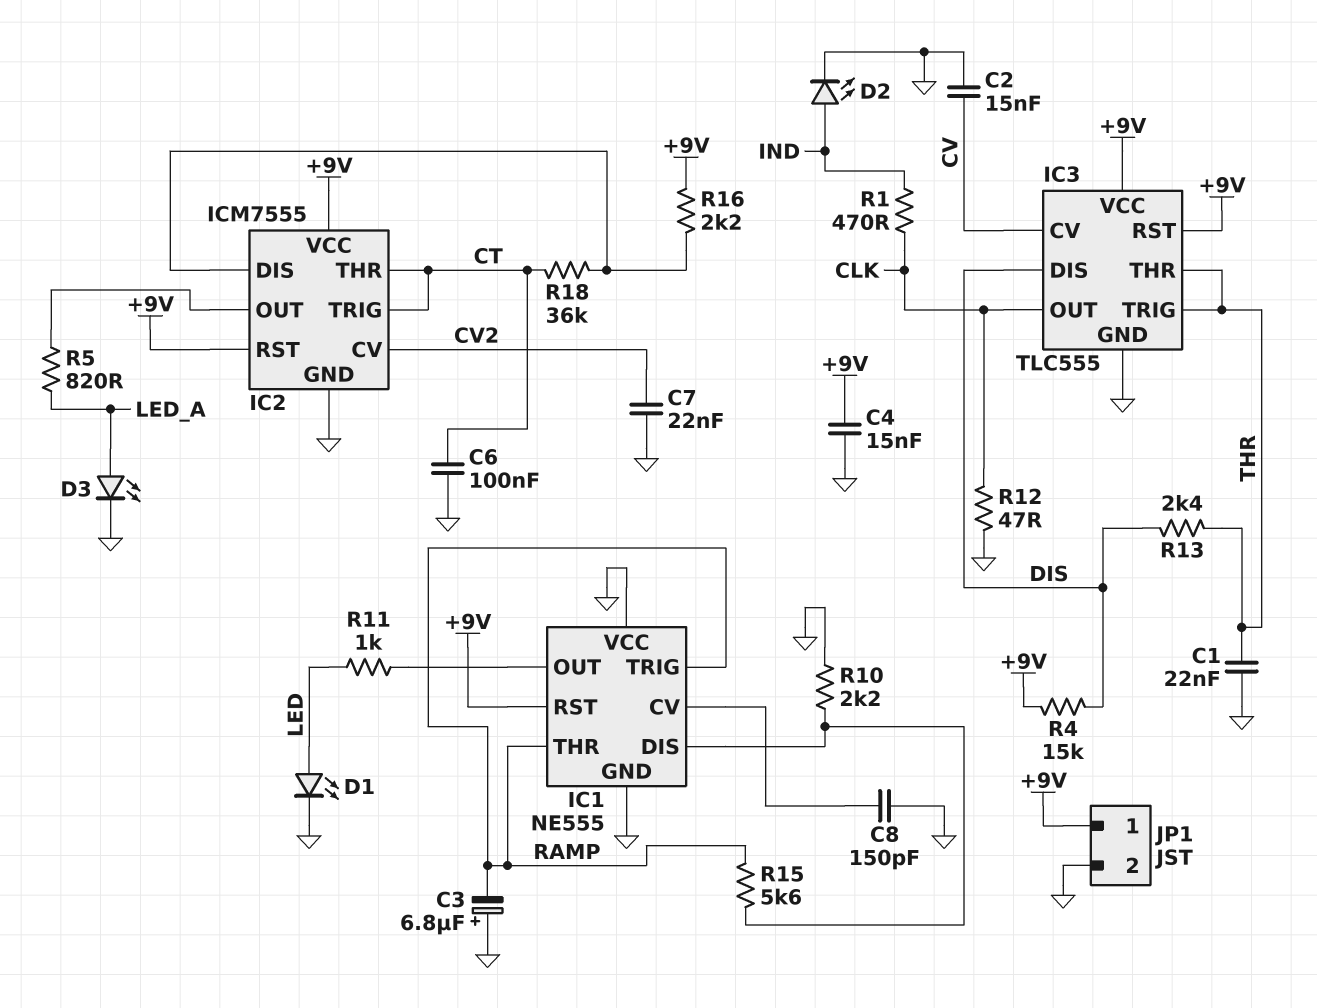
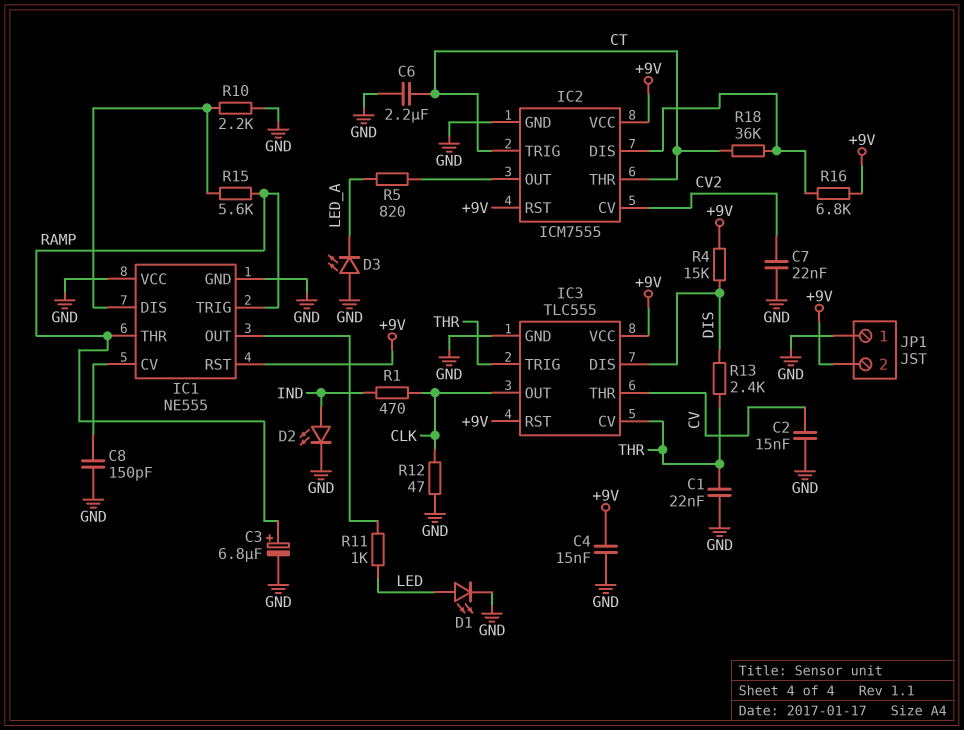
C3: 6.8uF (plus GND, minus RAMP) -> 6.8uF (plus RAMP, minus GND)
C6: 100nF (CT, GND) -> 2.2uF (CT, GND)
D3: LED (A LED_A, K GND) -> LED (A GND, K LED_A)
IC3 pin CV: CV -> THR
IC3 pin THR: THR -> CV
JP1 pin 1: +9V -> GND
JP1 pin 2: GND -> +9V
R16: 2.2k (+9V, IC2/DIS) -> 6.8k (+9V, IC2/DIS)

